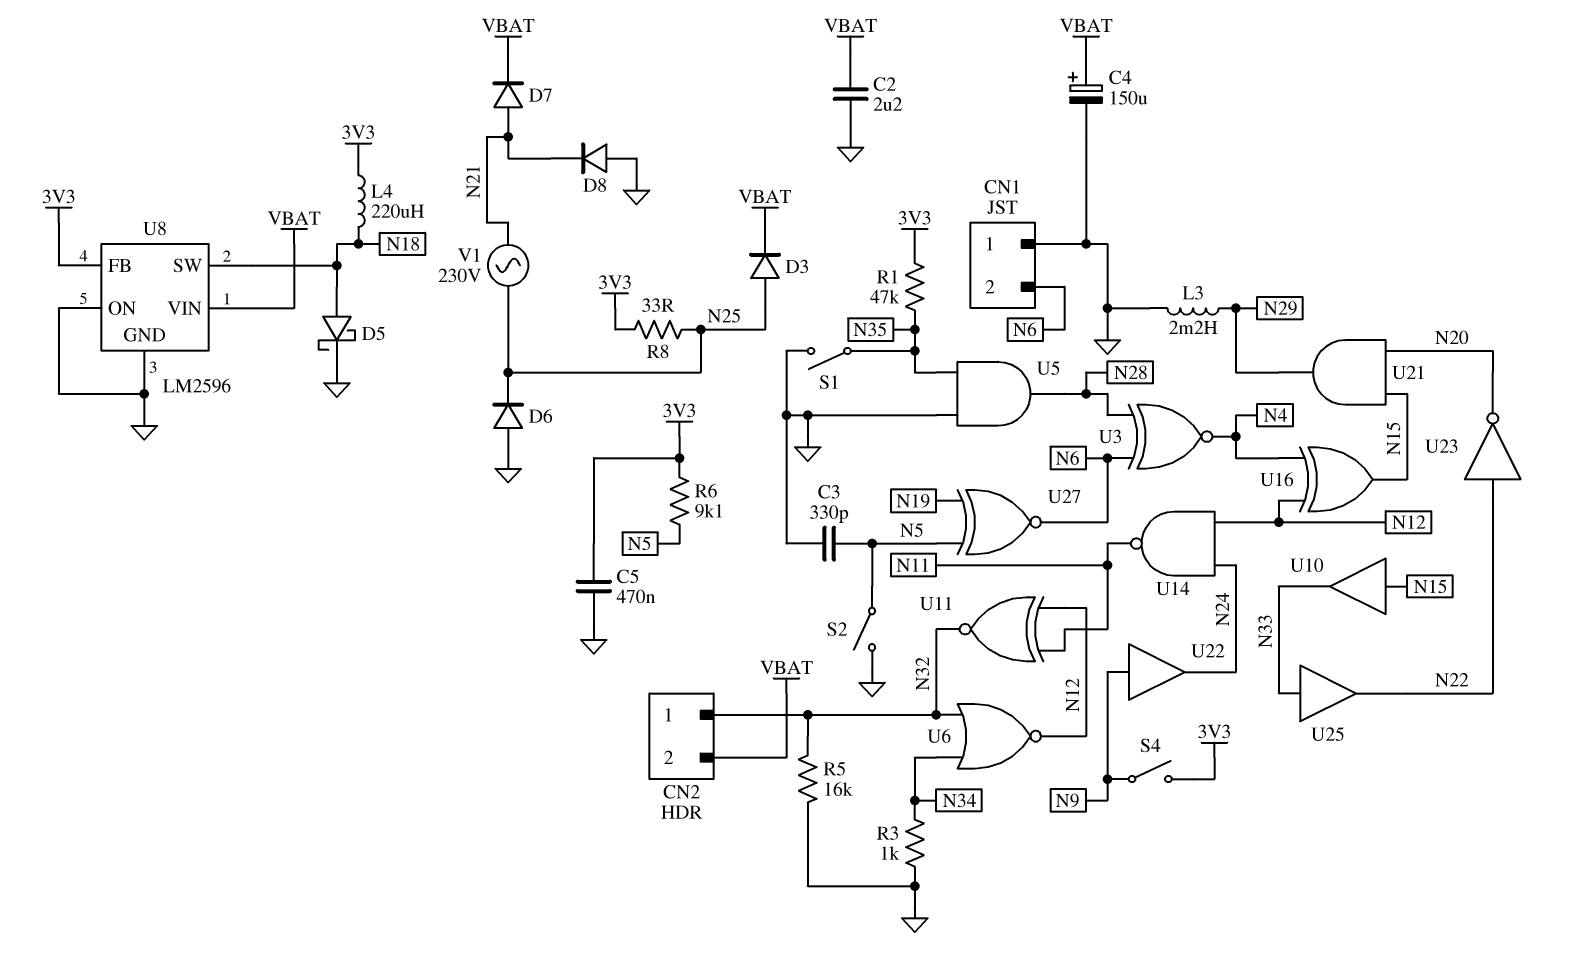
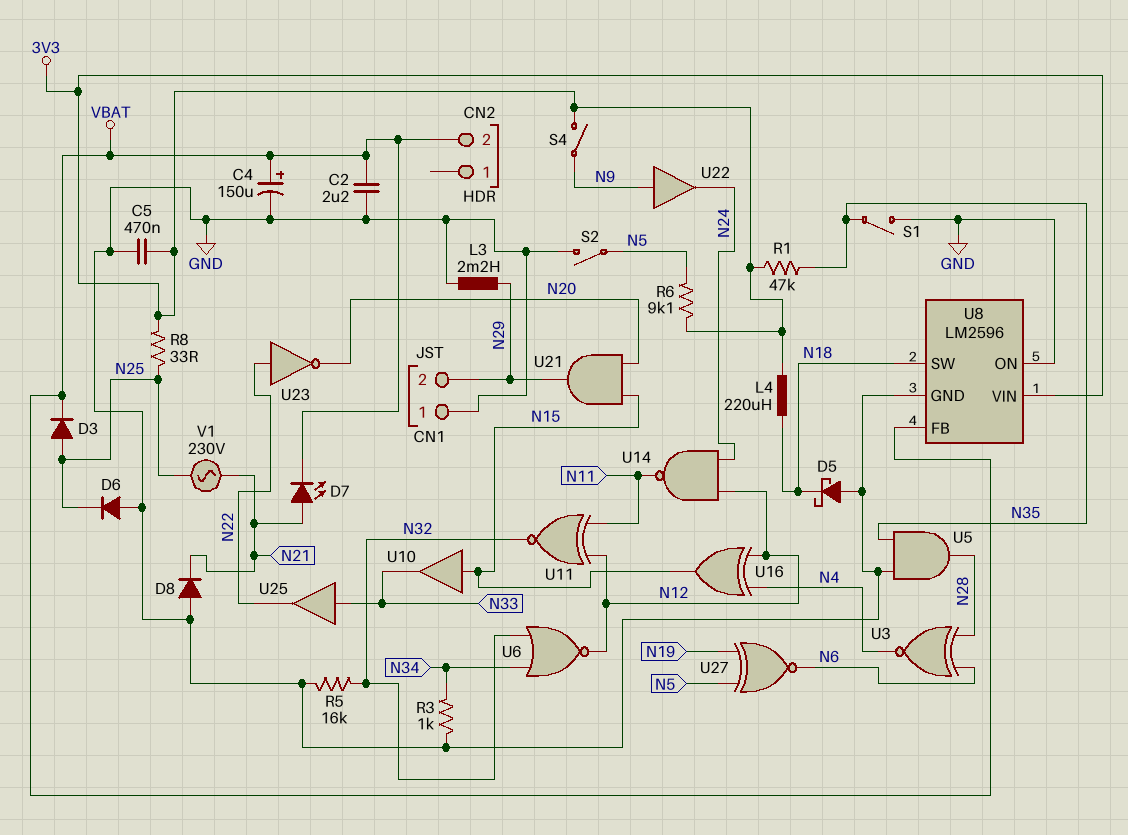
C3: 330pF (GND, N5) -> none
CN1 pin 2: N6 -> N29
CN2 pin 1: N32 -> none
D5: schottky (A N18, K GND) -> schottky (A GND, K N18)
D7: diode (A N21, K VBAT) -> LED (A N21, K VBAT)
U8 pin FB: 3V3 -> VBAT
U8 pin VIN: VBAT -> 3V3

